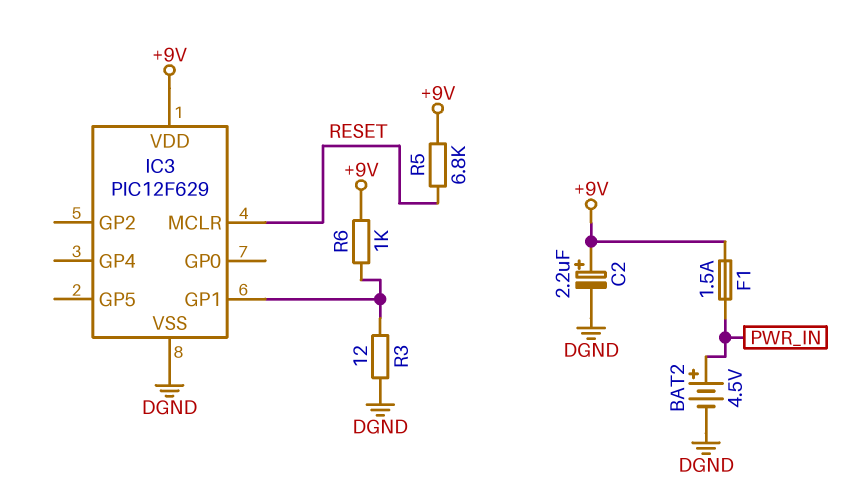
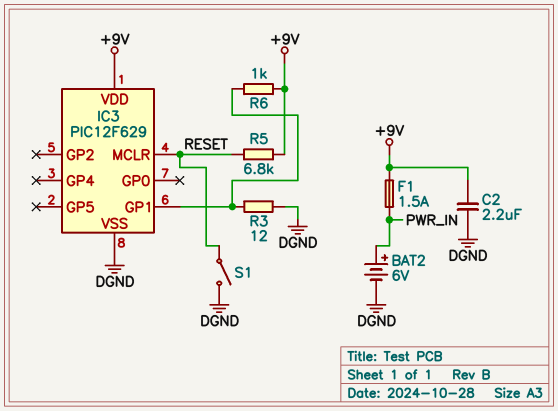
BAT2: 4.5V (plus PWR_IN, minus DGND) -> 6V (plus PWR_IN, minus DGND)
C2: 2.2uF (plus +9V, minus DGND) -> 2.2uF (+9V, DGND)
S1: none -> switch (DGND, RESET)

